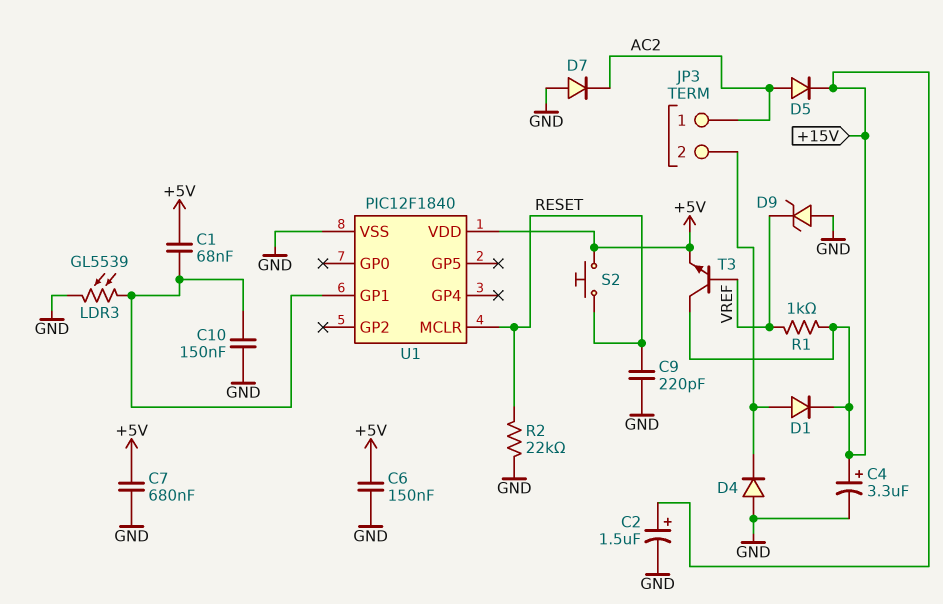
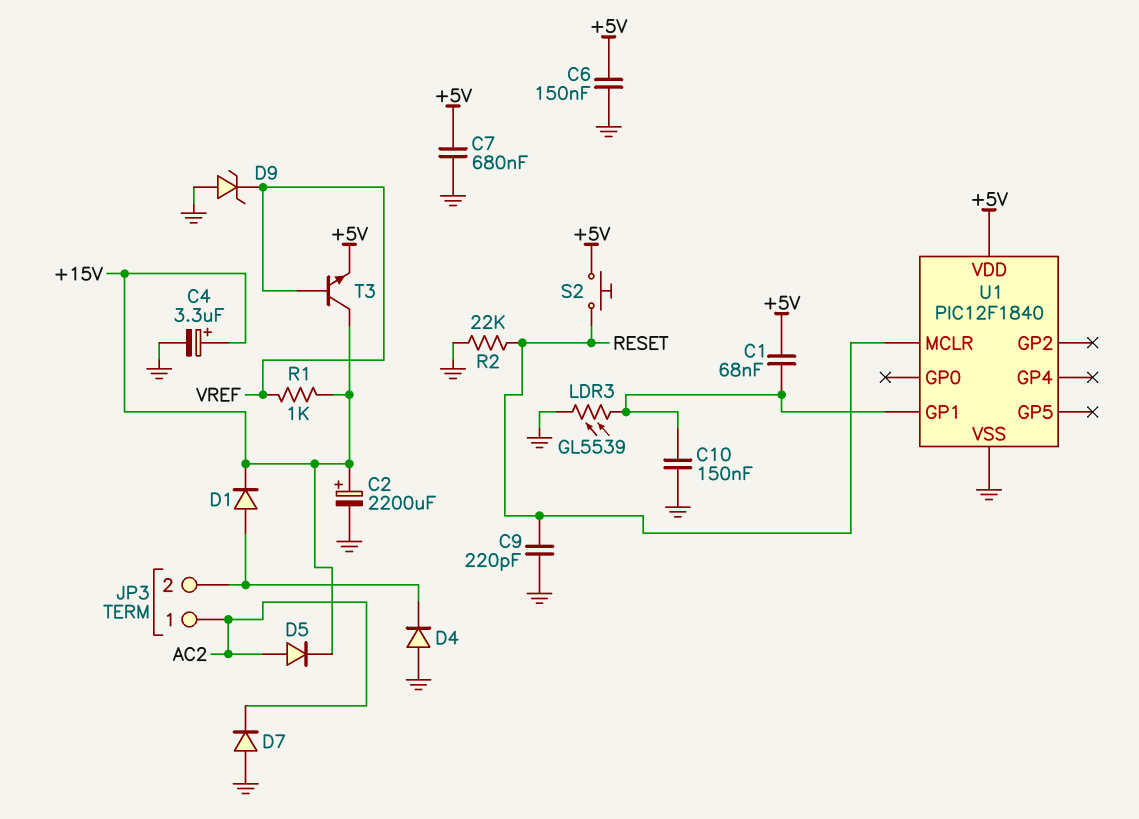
C2: 1.5uF (plus +15V, minus GND) -> 2200uF (plus +15V, minus GND)

